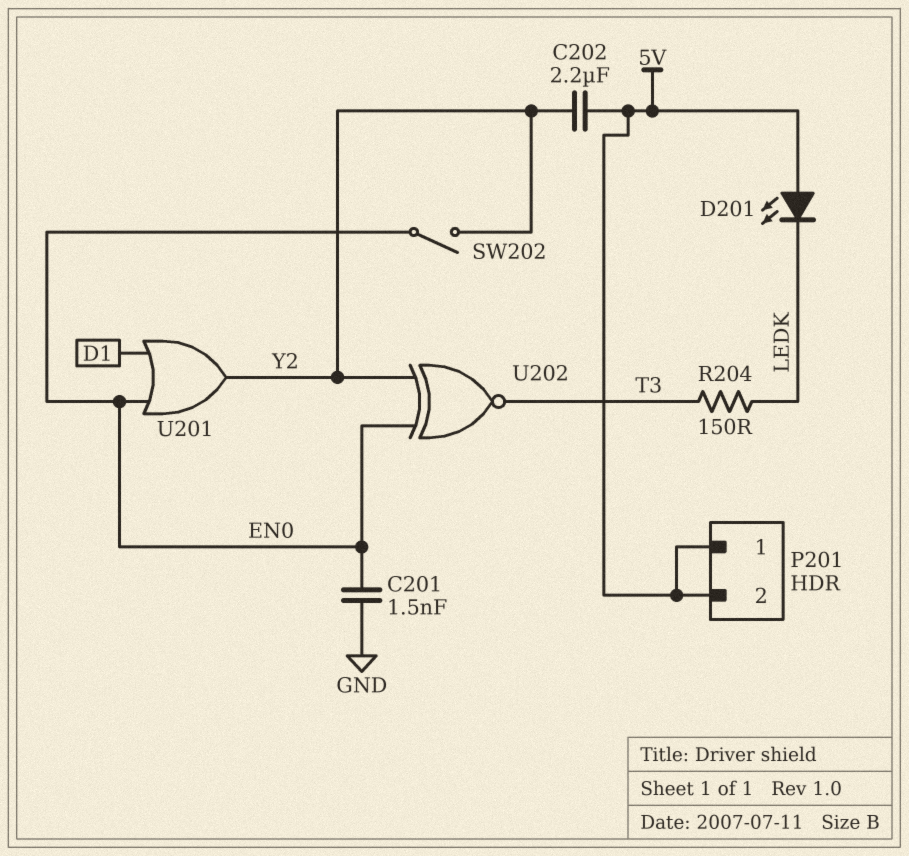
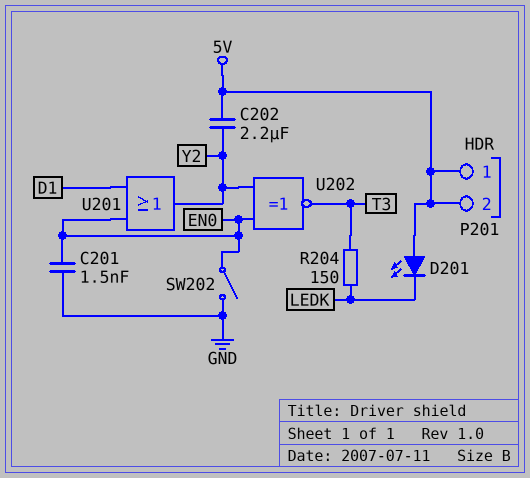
SW202: switch (EN0, Y2) -> switch (EN0, GND)

